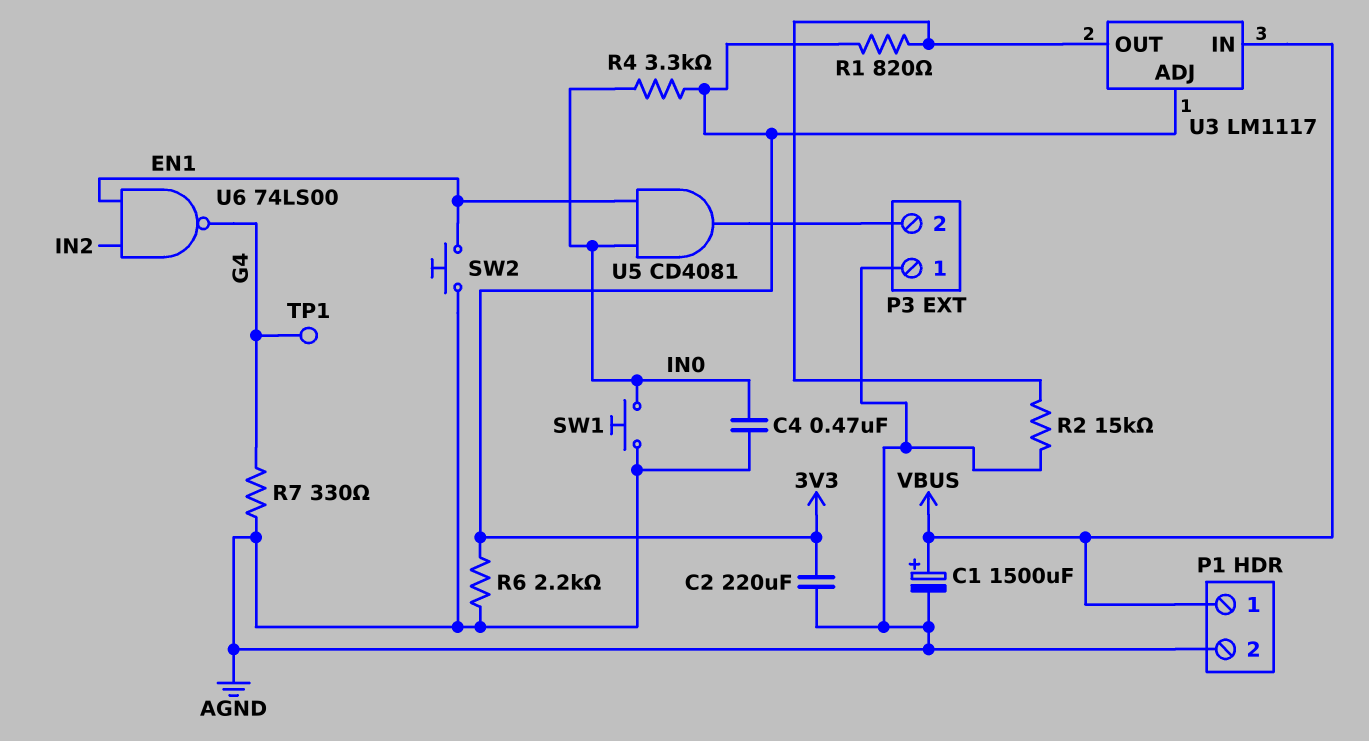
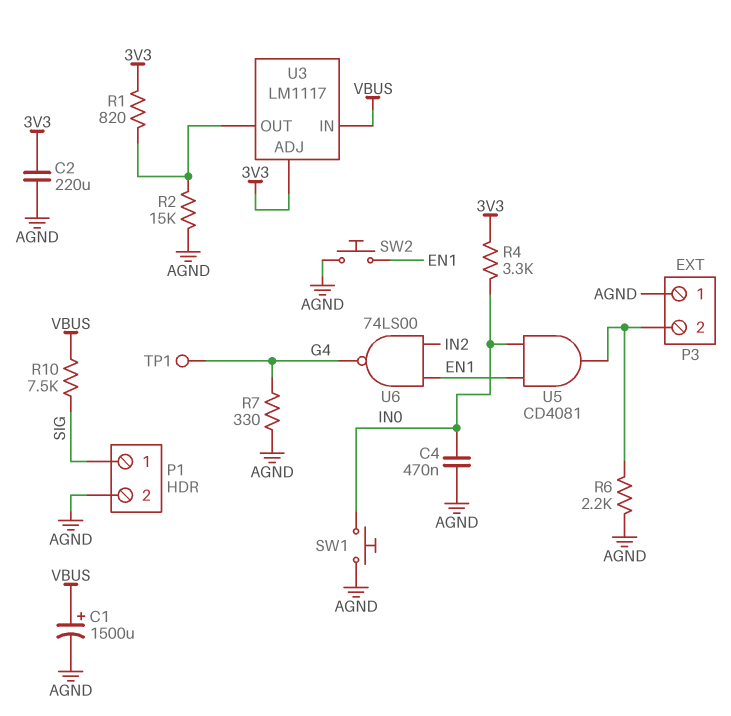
P1 pin 1: VBUS -> SIG
R6: 2.2k (3V3, AGND) -> 2.2k (AGND, P3/2)
R10: none -> 7.5k (SIG, VBUS)

